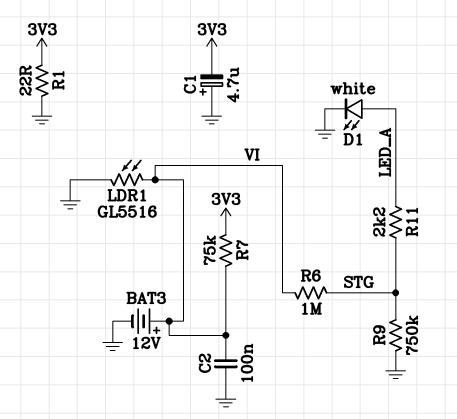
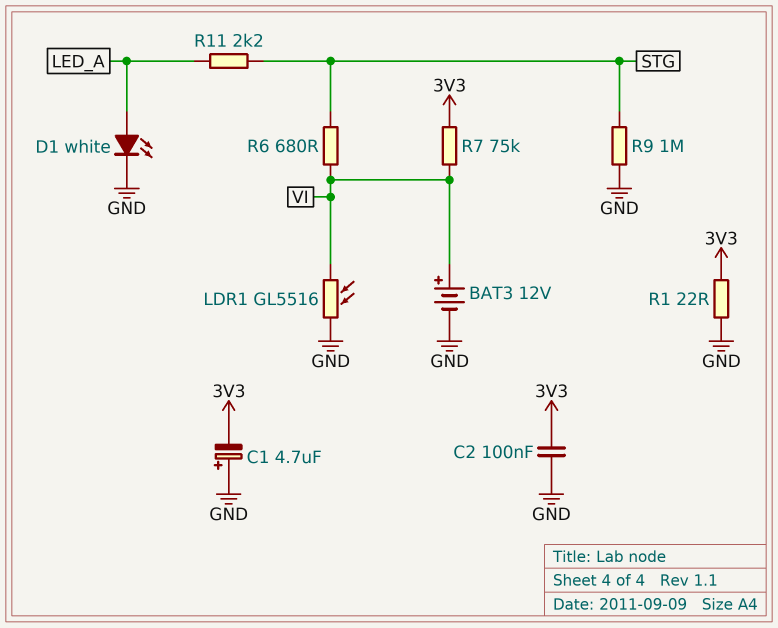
C2: 100nF (GND, VI) -> 100nF (3V3, GND)
R6: 1M (STG, VI) -> 680 (STG, VI)
R9: 750k (GND, STG) -> 1M (GND, STG)

